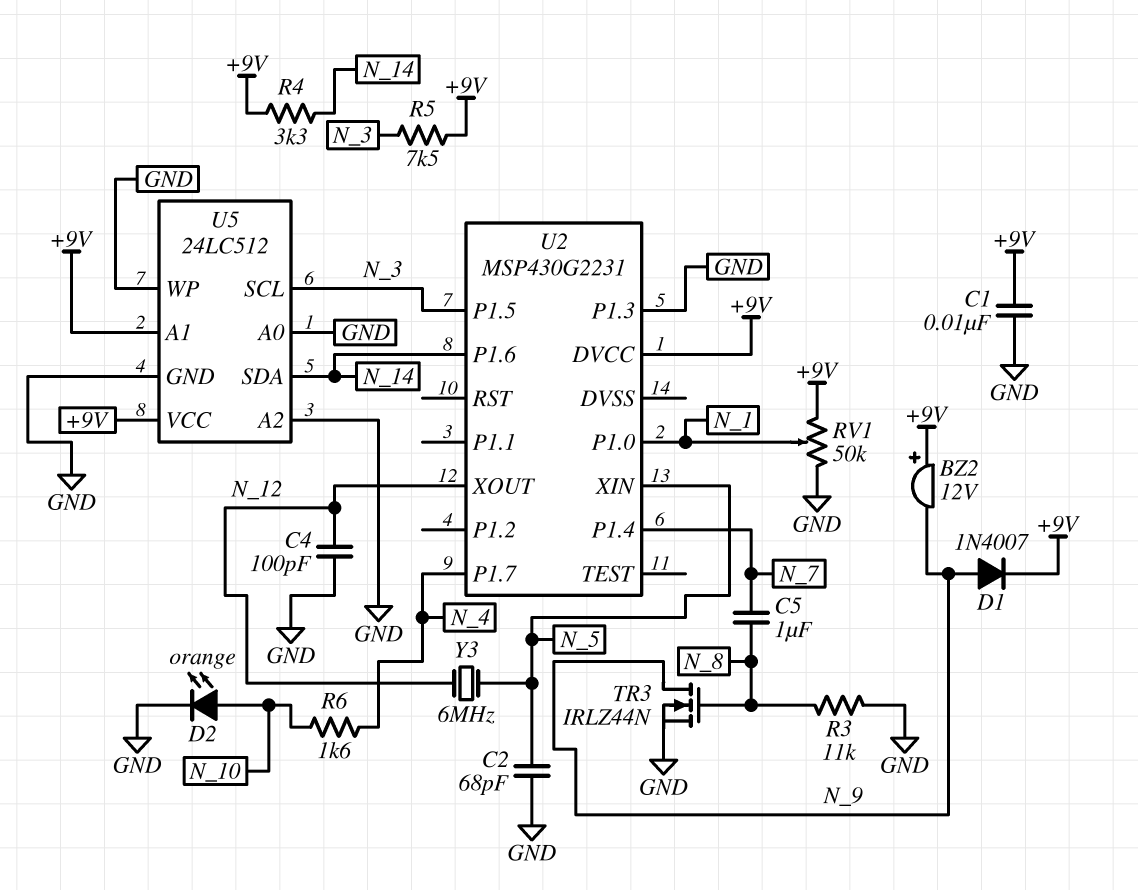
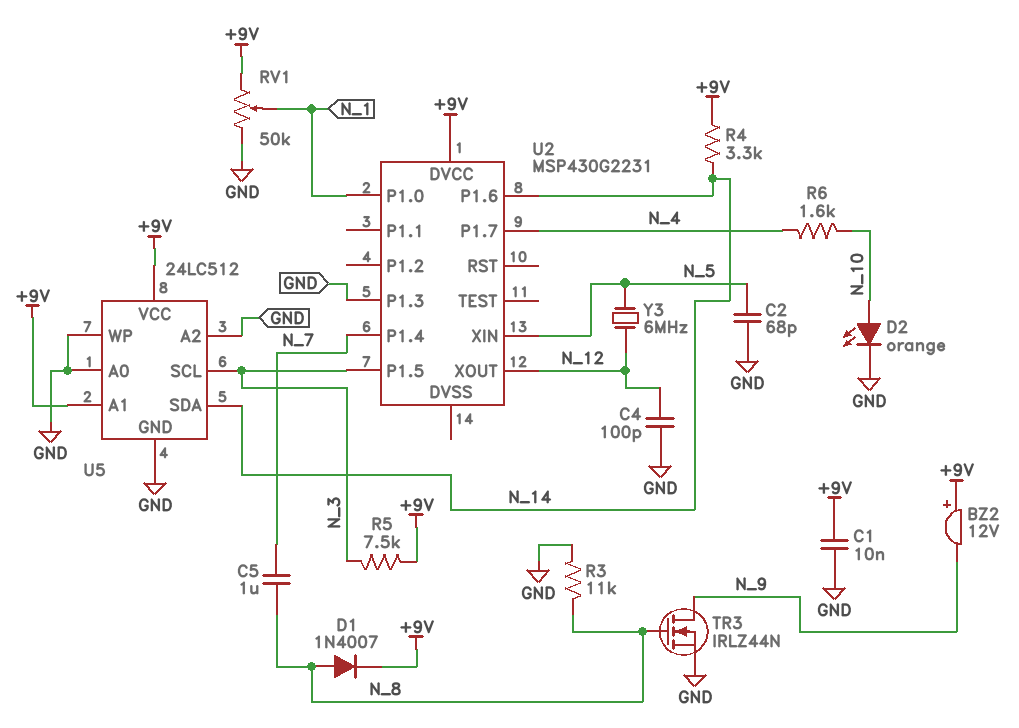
D1: diode 1N4007 (A N_9, K +9V) -> diode 1N4007 (A N_8, K +9V)

